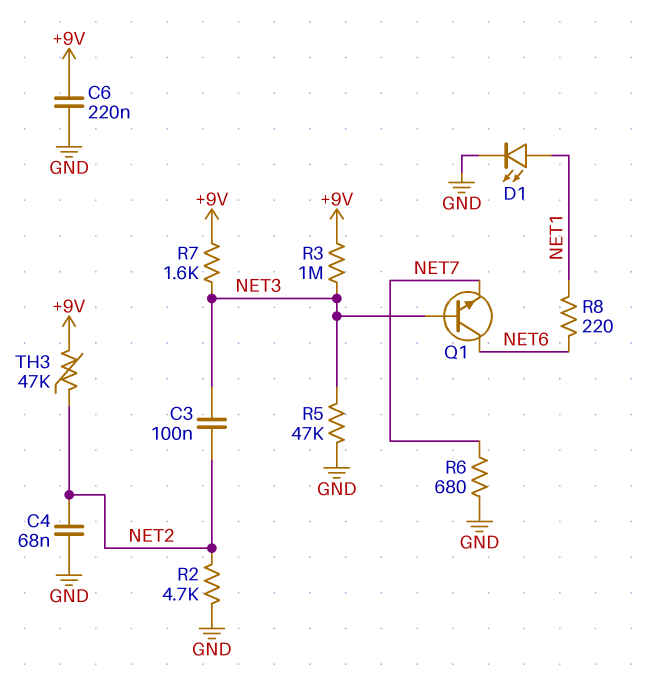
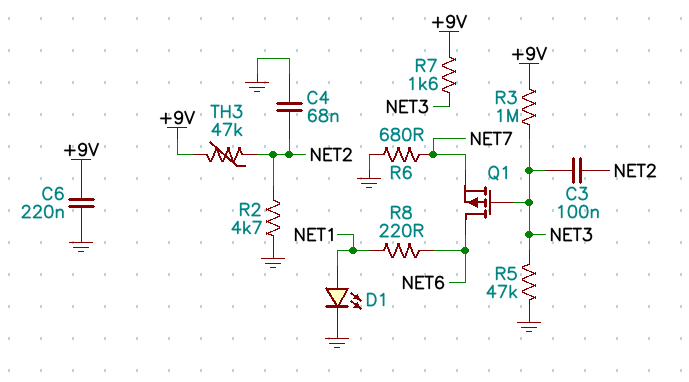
Q1: NPN (B NET3, C NET6, E NET7) -> PMOS (G NET3, D NET6, S NET7)

